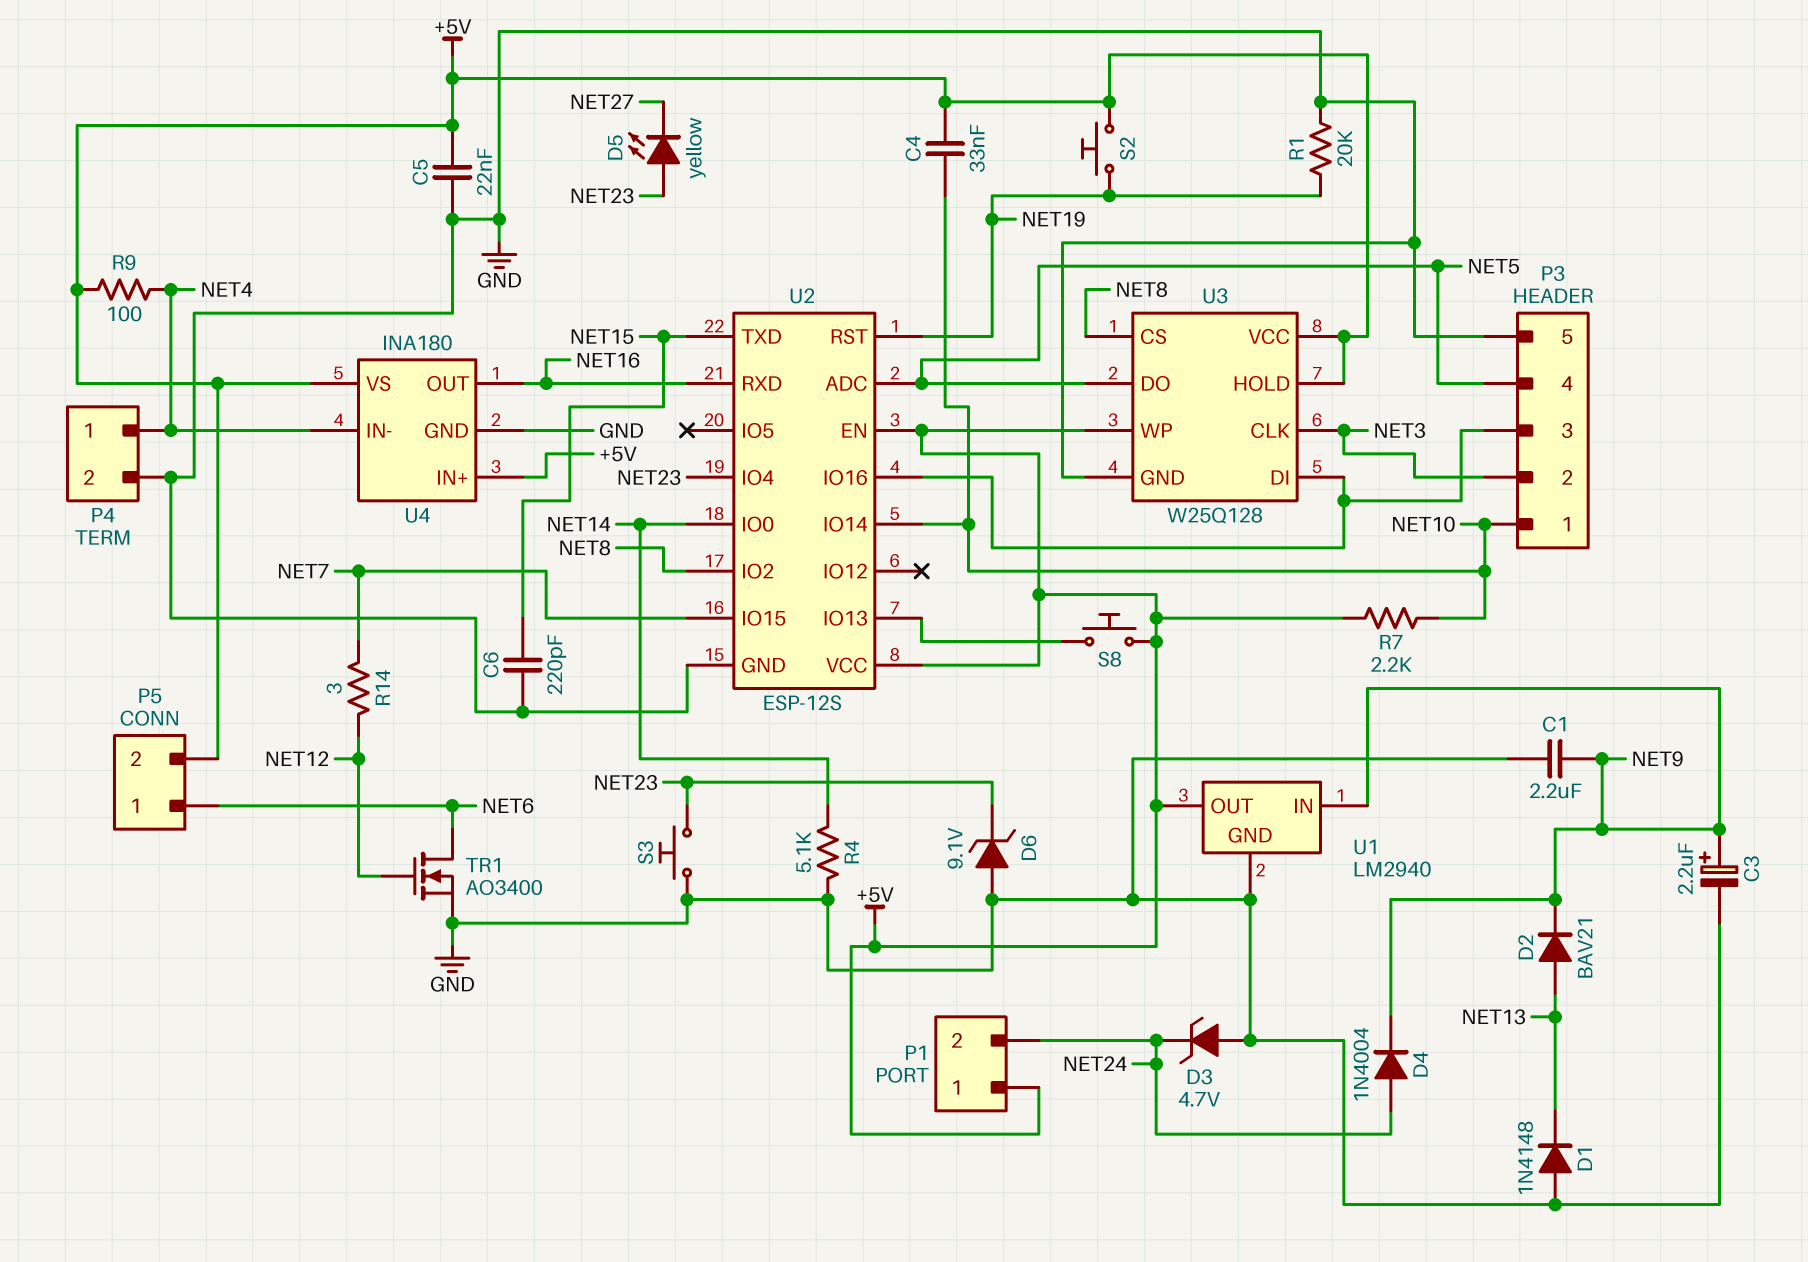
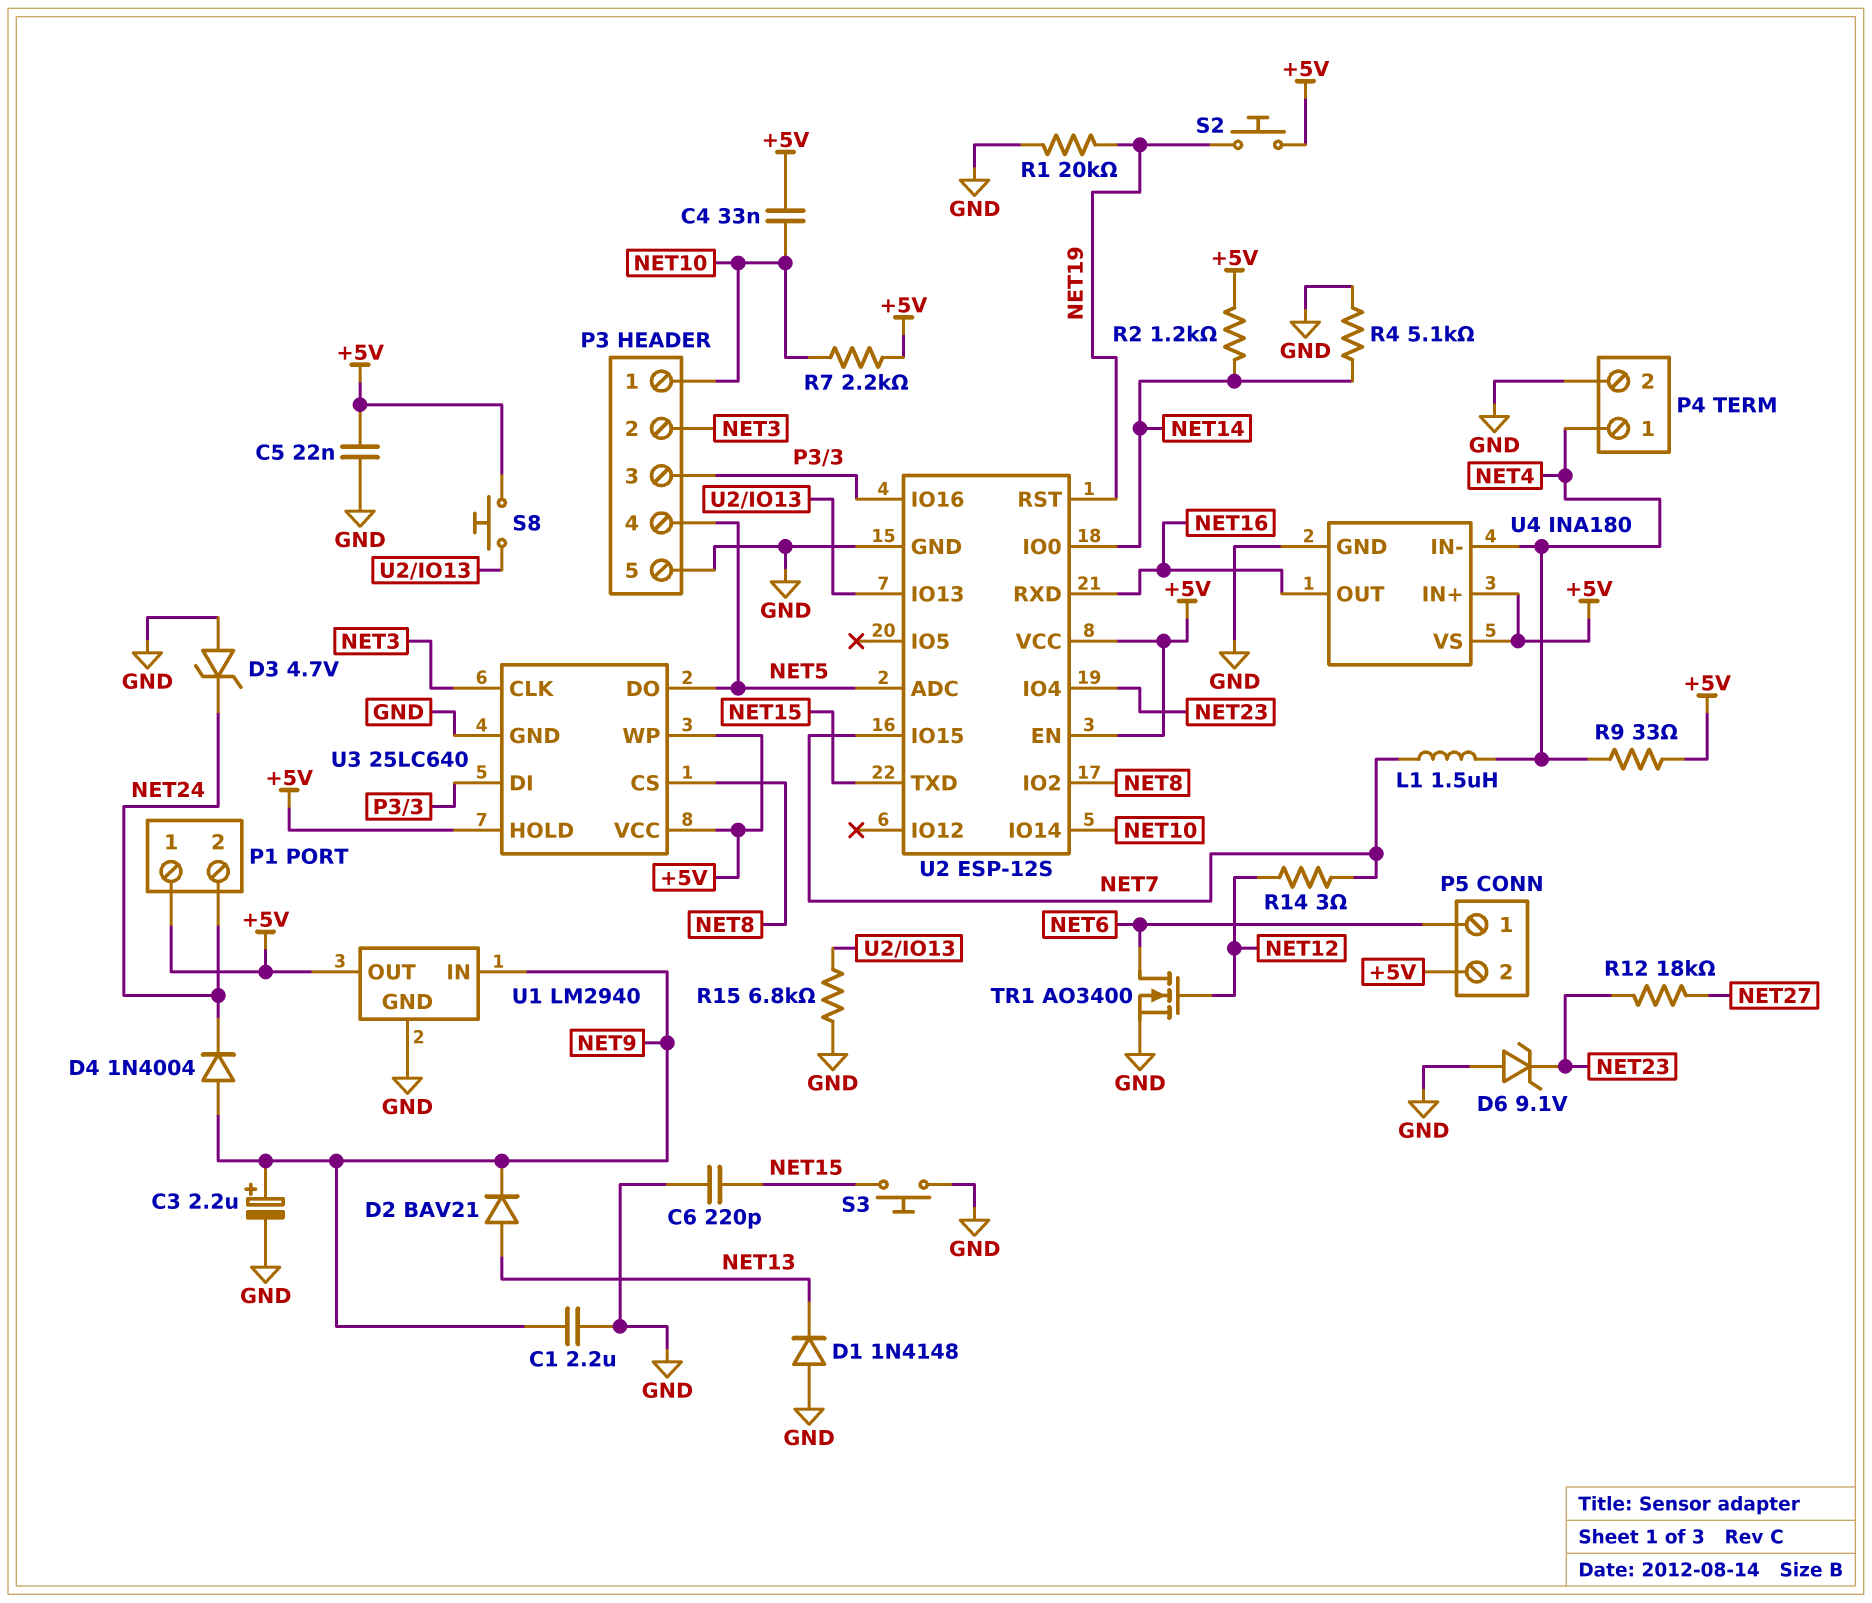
D4: diode 1N4004 (A NET24, K NET9) -> diode 1N4004 (A NET9, K NET24)
D5: LED yellow (A NET23, K NET27) -> none
L1: none -> 1.5uH (NET4, NET7)
R2: none -> 1.2k (+5V, NET14)
R9: 100 (+5V, NET4) -> 33 (+5V, NET4)
R12: none -> 18k (NET23, NET27)
R15: none -> 6.8k (GND, U2/IO13)
S3: button (GND, NET23) -> button (GND, NET15)
U3: W25Q128 -> 25LC640

